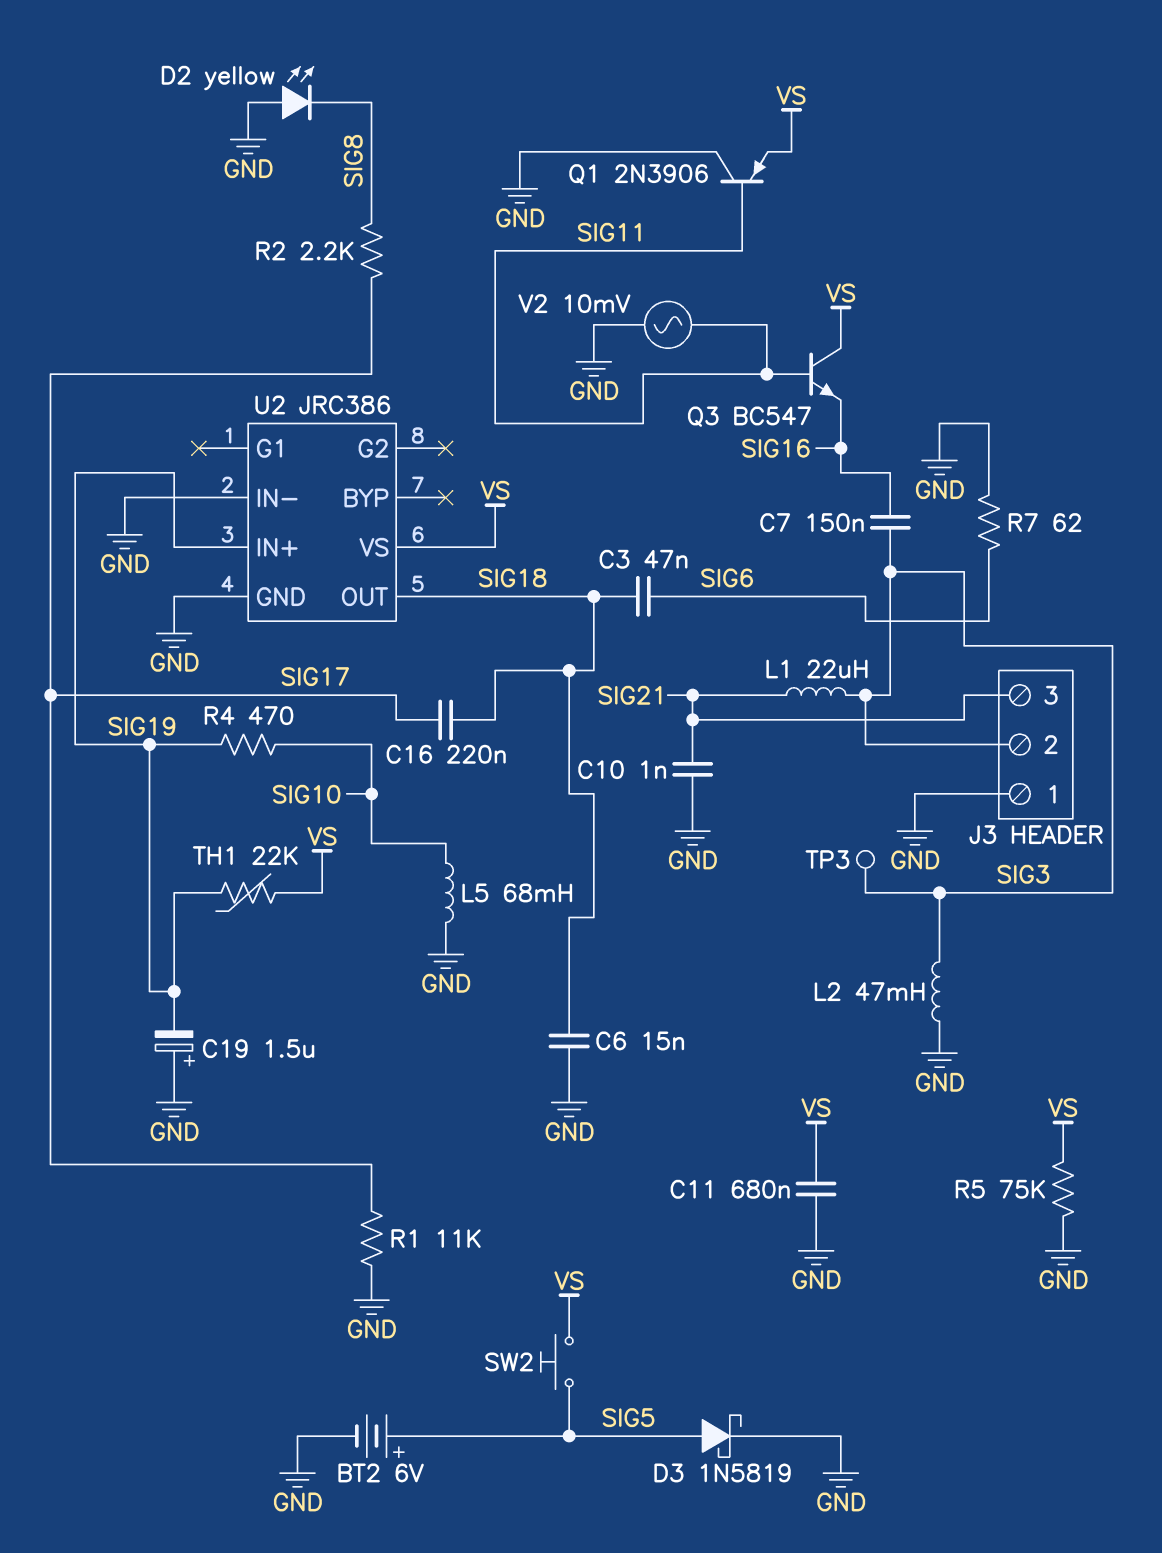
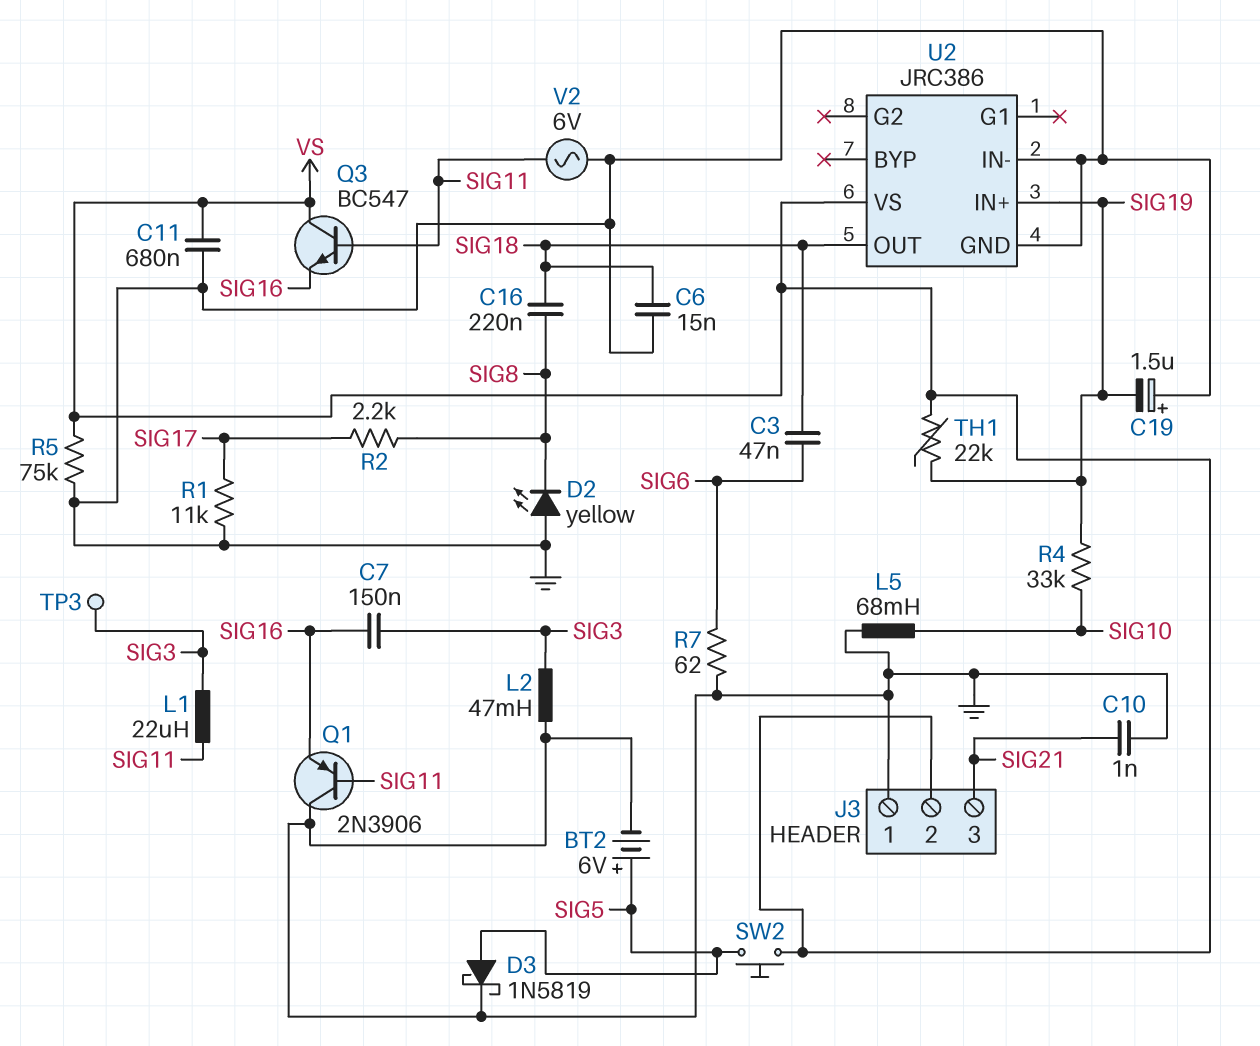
C16: 220nF (SIG17, SIG18) -> 220nF (SIG8, SIG18)
J3 pin 2: SIG3 -> VS
L1: 22uH (SIG3, SIG21) -> 22uH (SIG3, SIG11)
Q1: PNP 2N3906 (B SIG11, C GND, E VS) -> PNP 2N3906 (B SIG11, C GND, E SIG16)
R4: 470 (SIG10, SIG19) -> 33k (SIG10, SIG19)
V2: AC 10mV (GND, SIG11) -> AC 6V (GND, SIG11)

